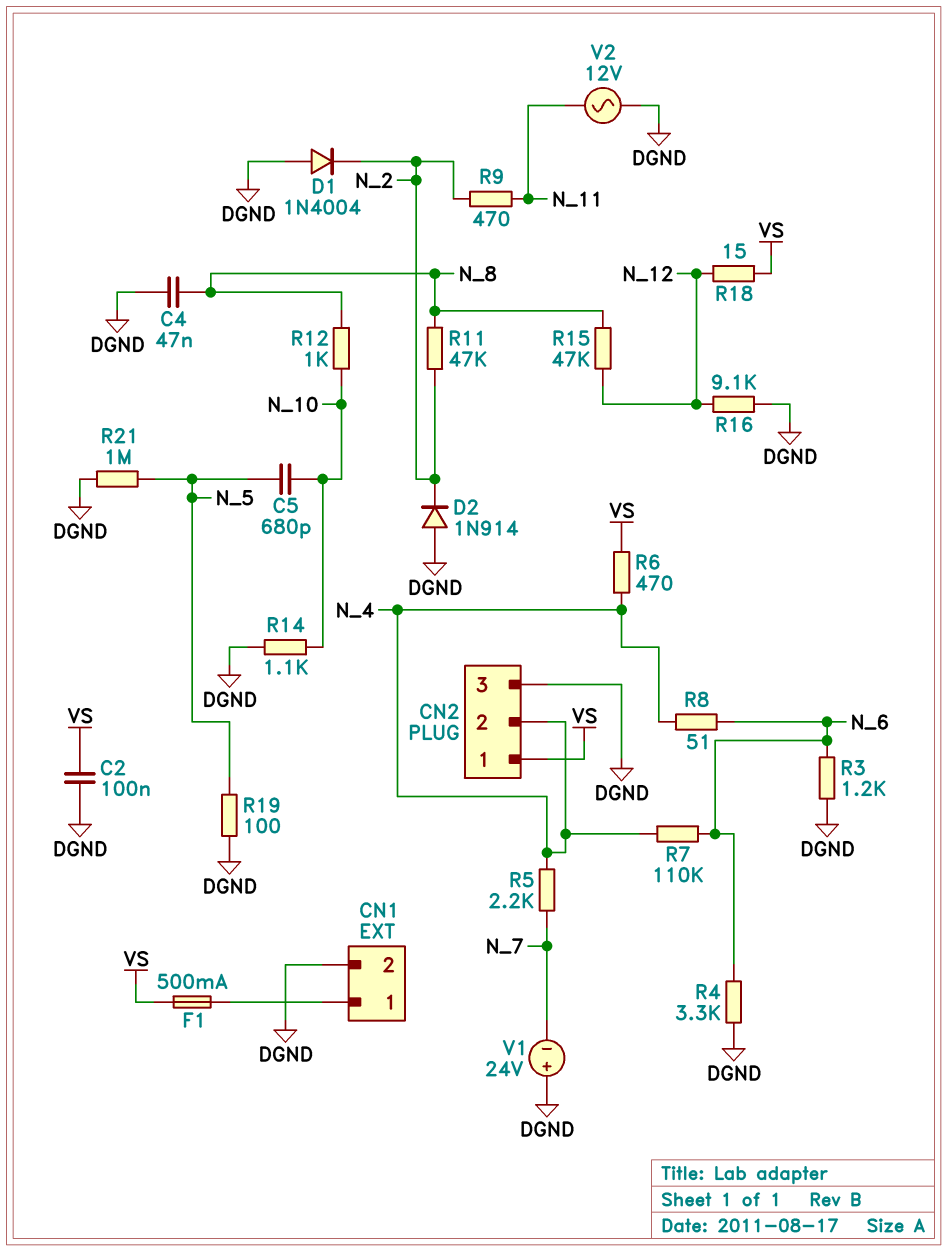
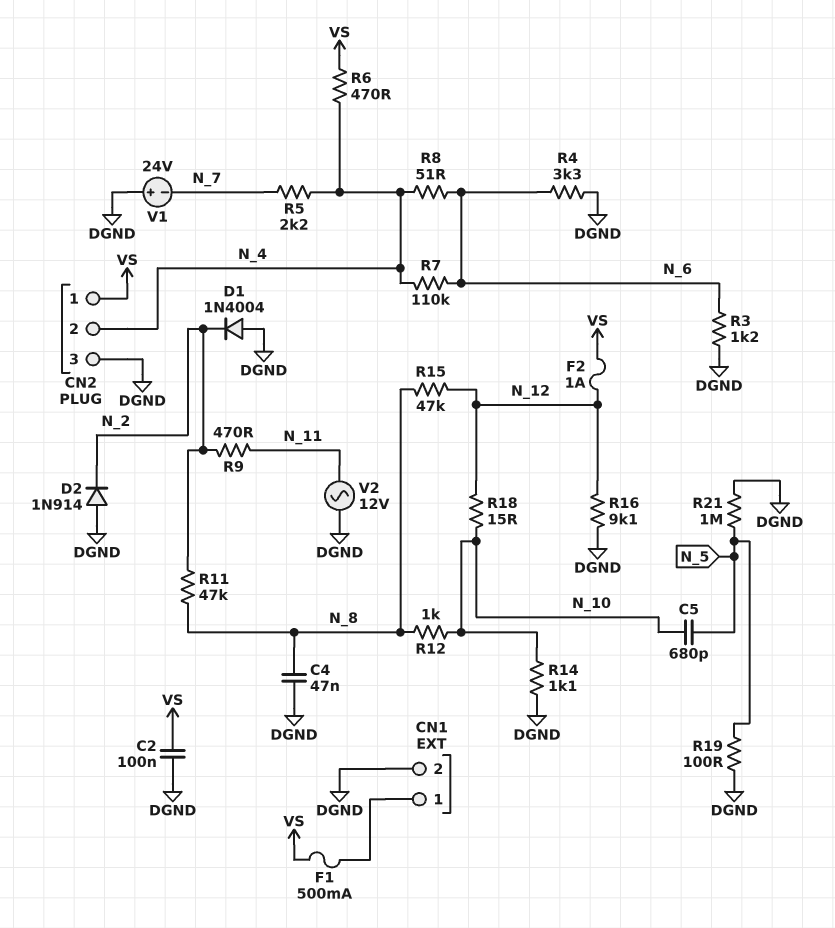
F2: none -> 1A (N_12, VS)
R18: 15 (N_12, VS) -> 15 (N_10, N_12)

